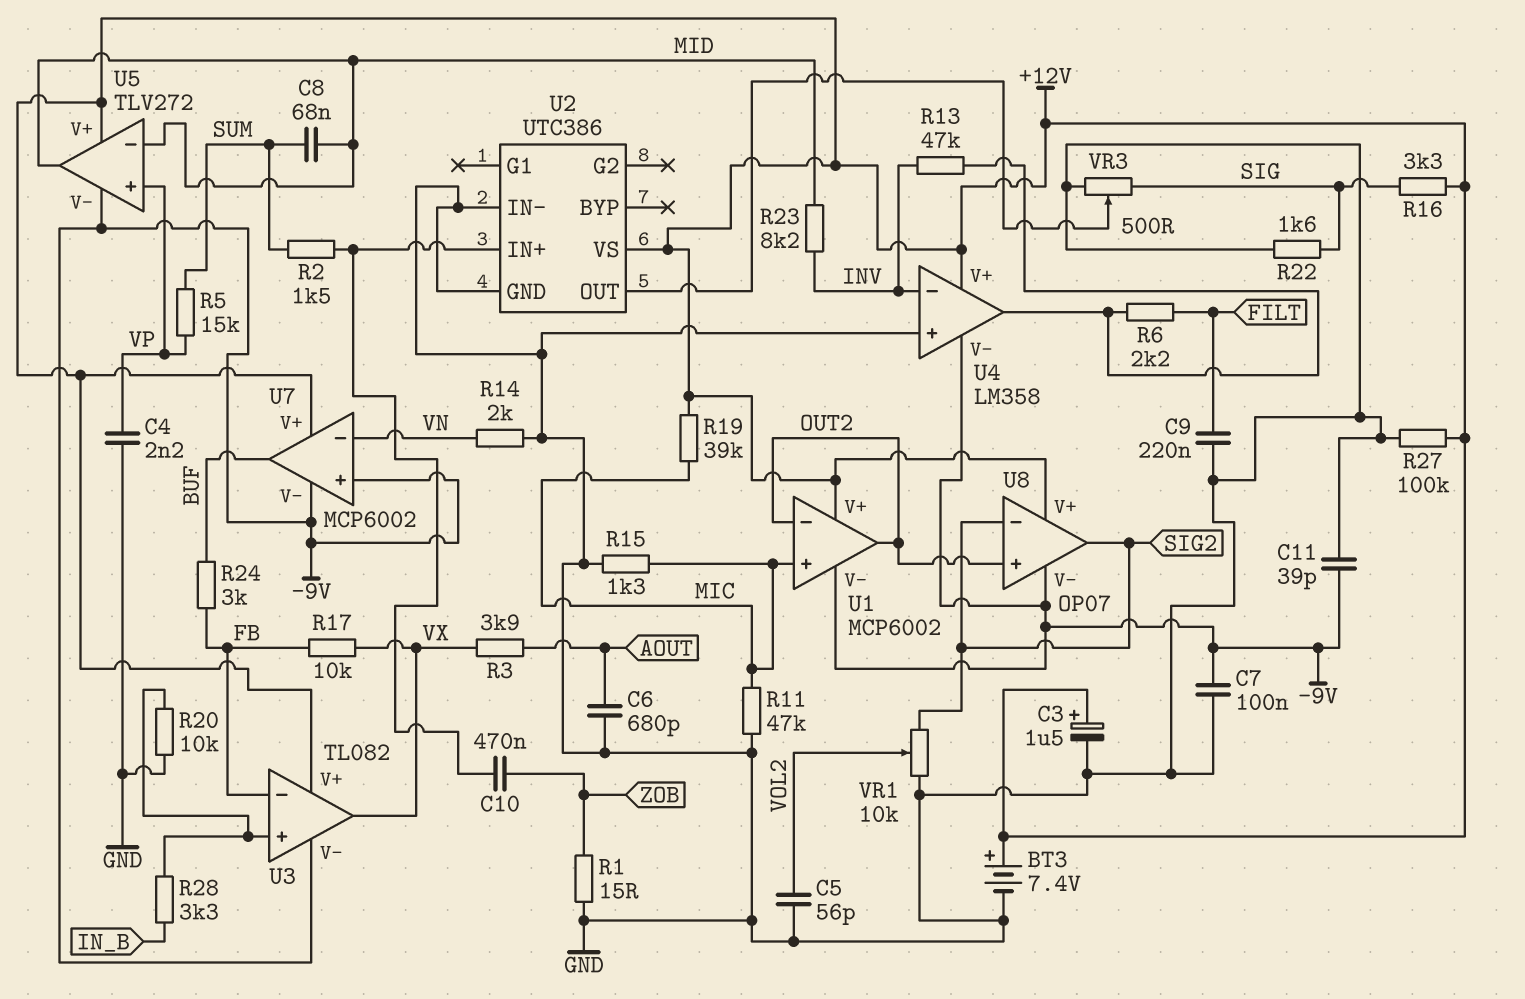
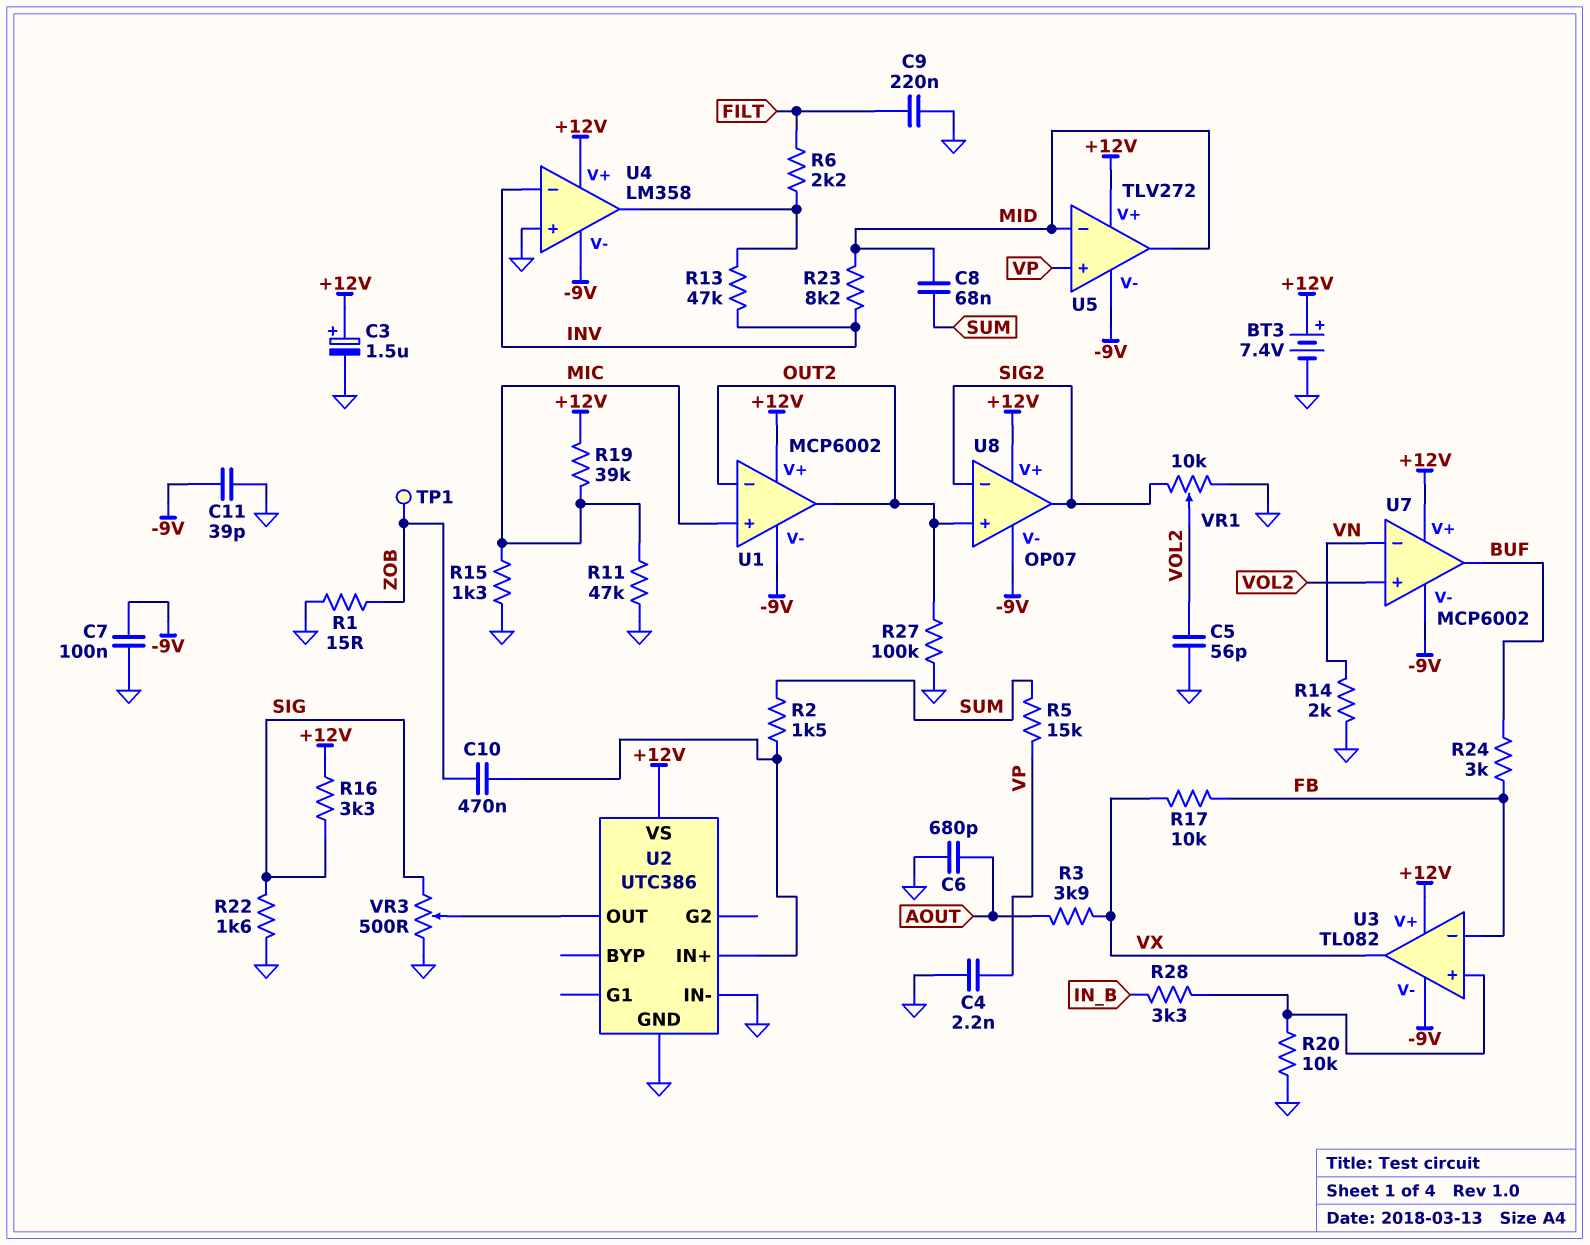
R27: 100k (+12V, GND) -> 100k (GND, OUT2)
TP1: none -> test point (ZOB)
U7 pin in+: -9V -> VOL2

